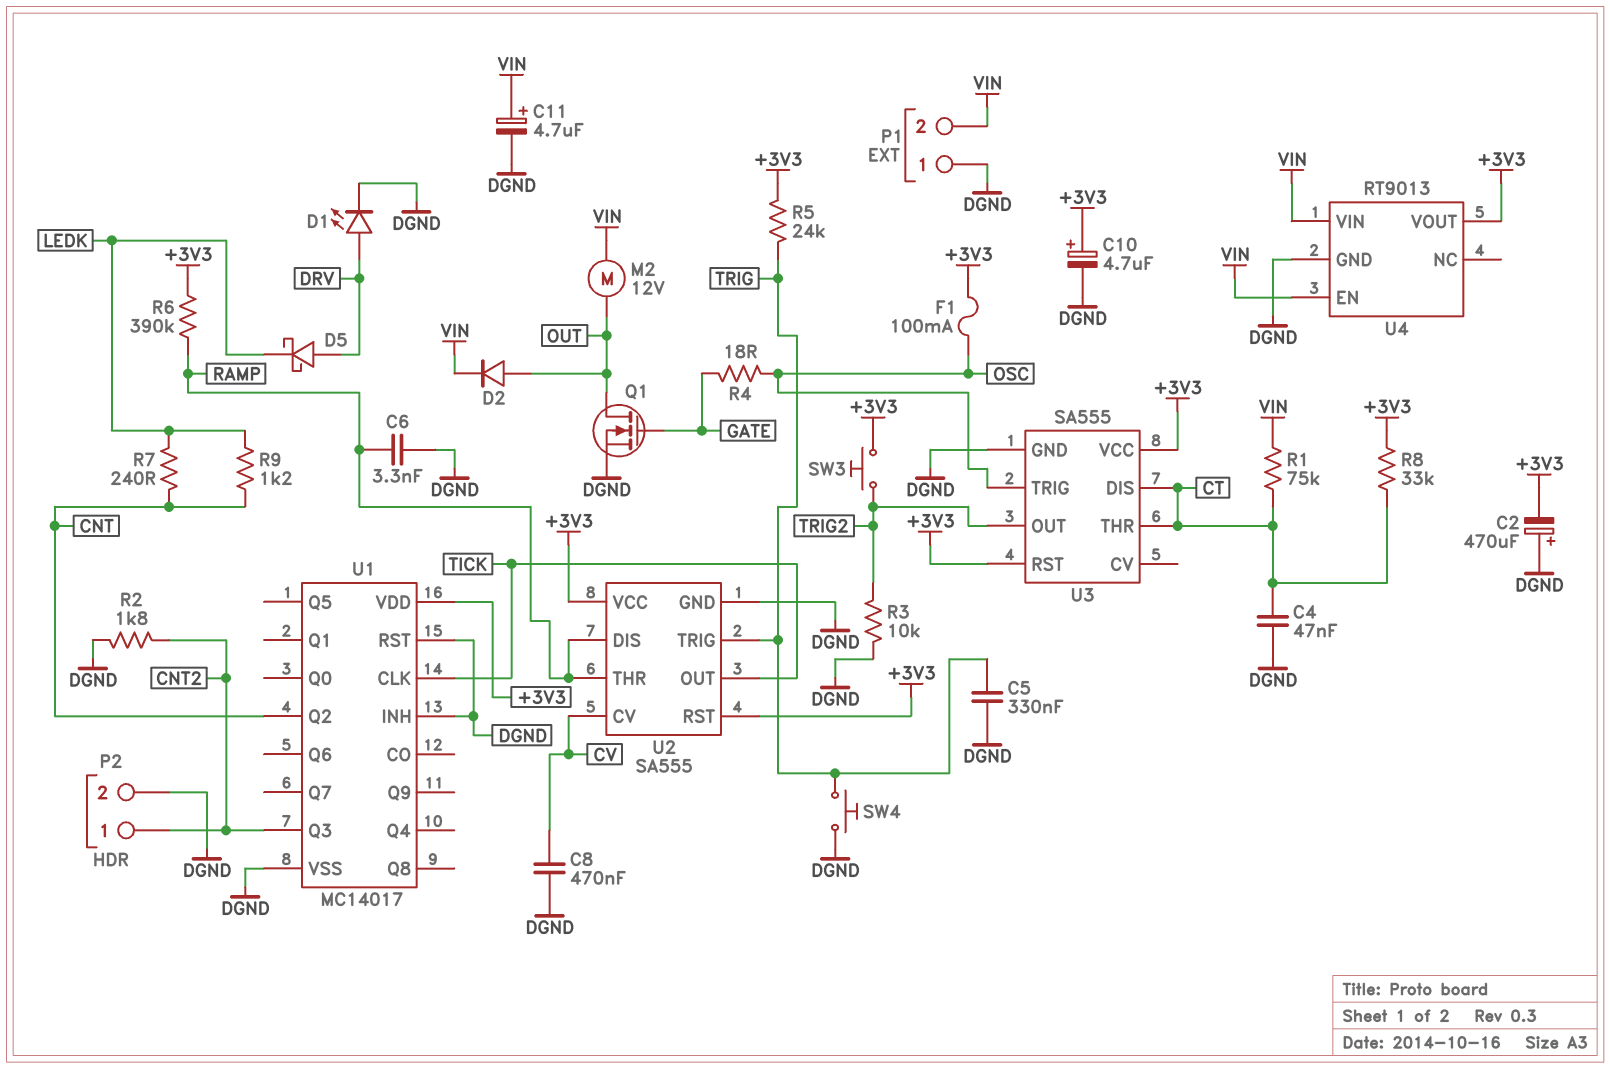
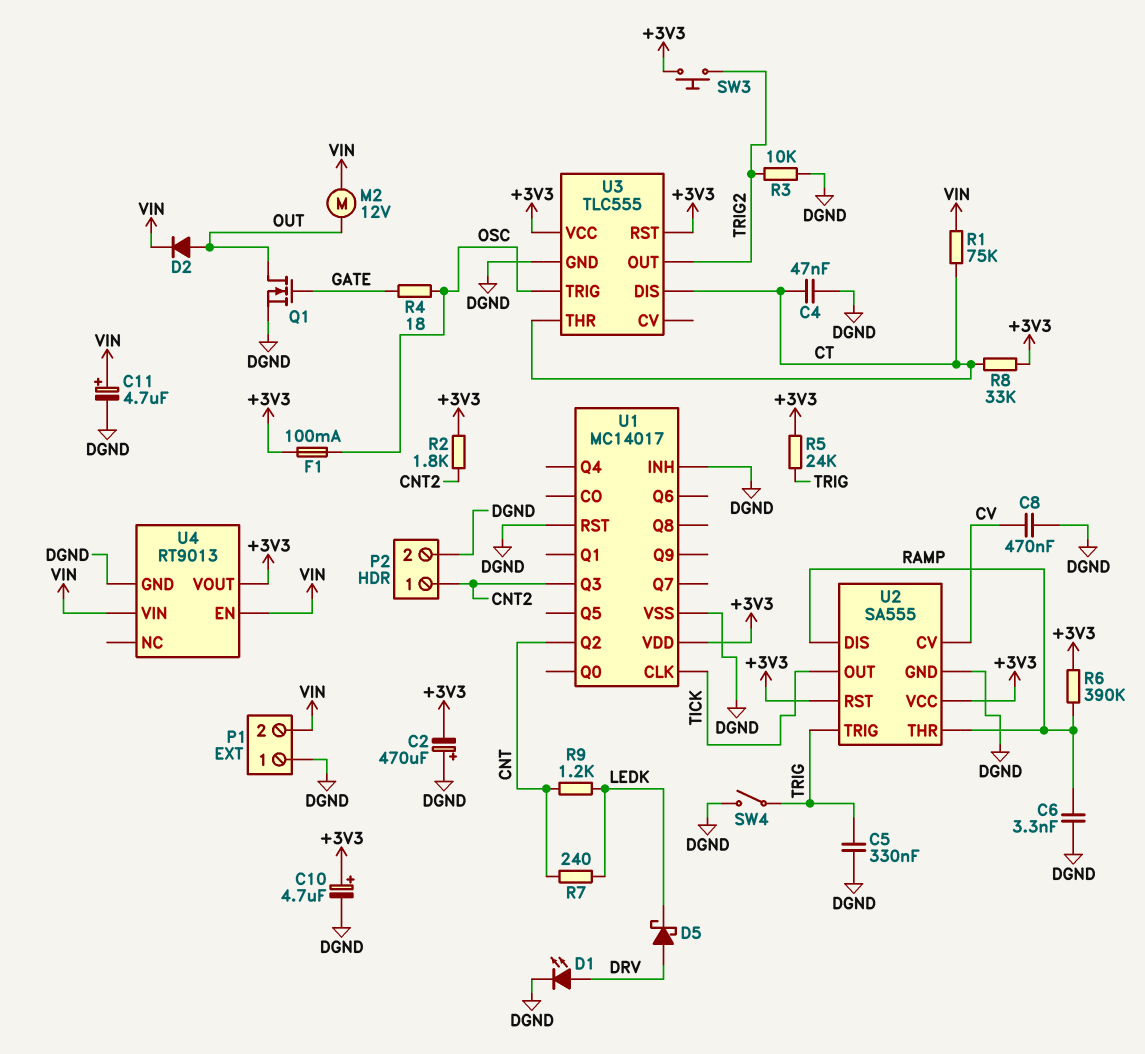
R2: 1.8k (CNT2, DGND) -> 1.8k (+3V3, CNT2)
SW4: button (DGND, TRIG) -> switch (DGND, TRIG)
U3: SA555 -> TLC555

